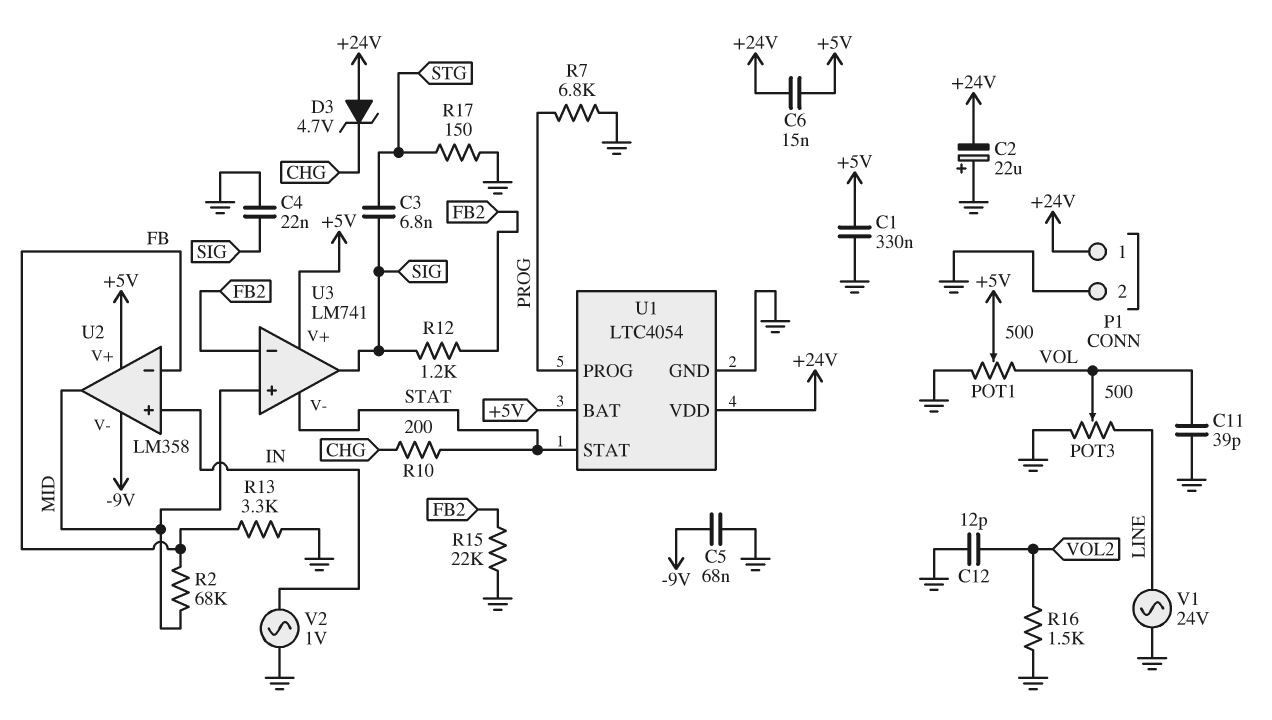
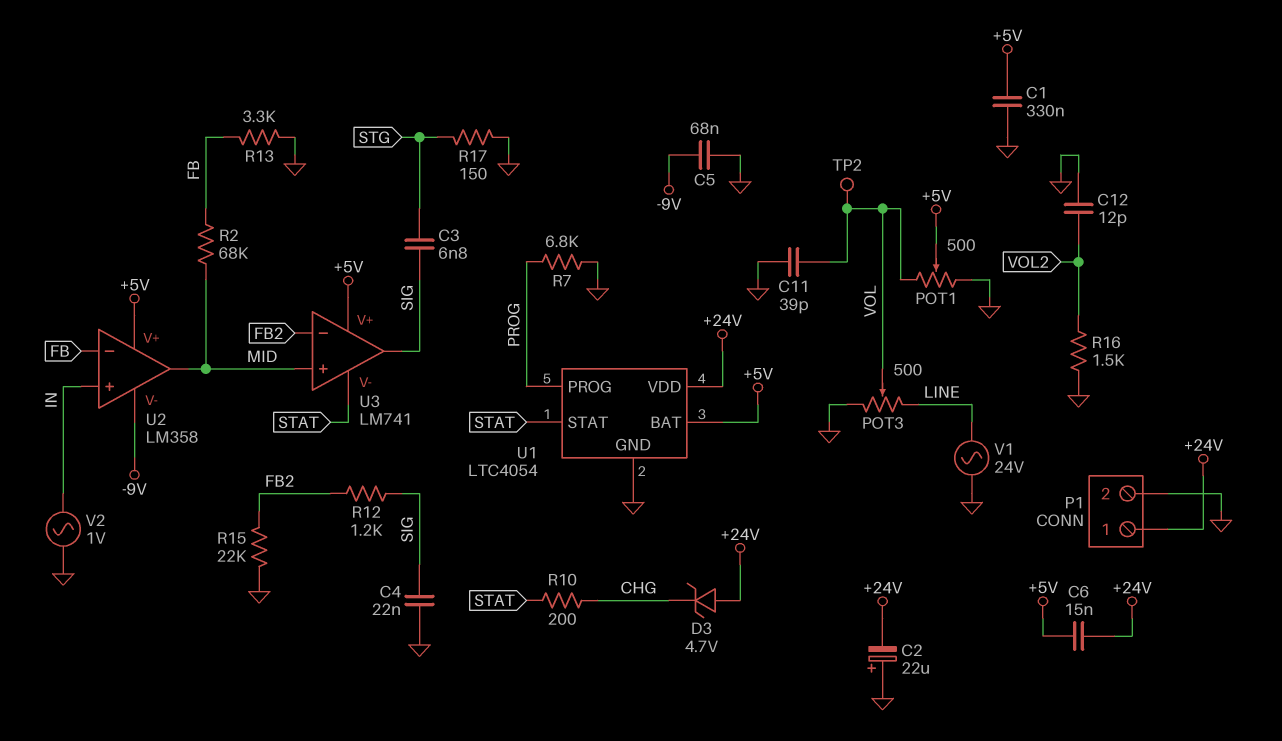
TP2: none -> test point (VOL)

